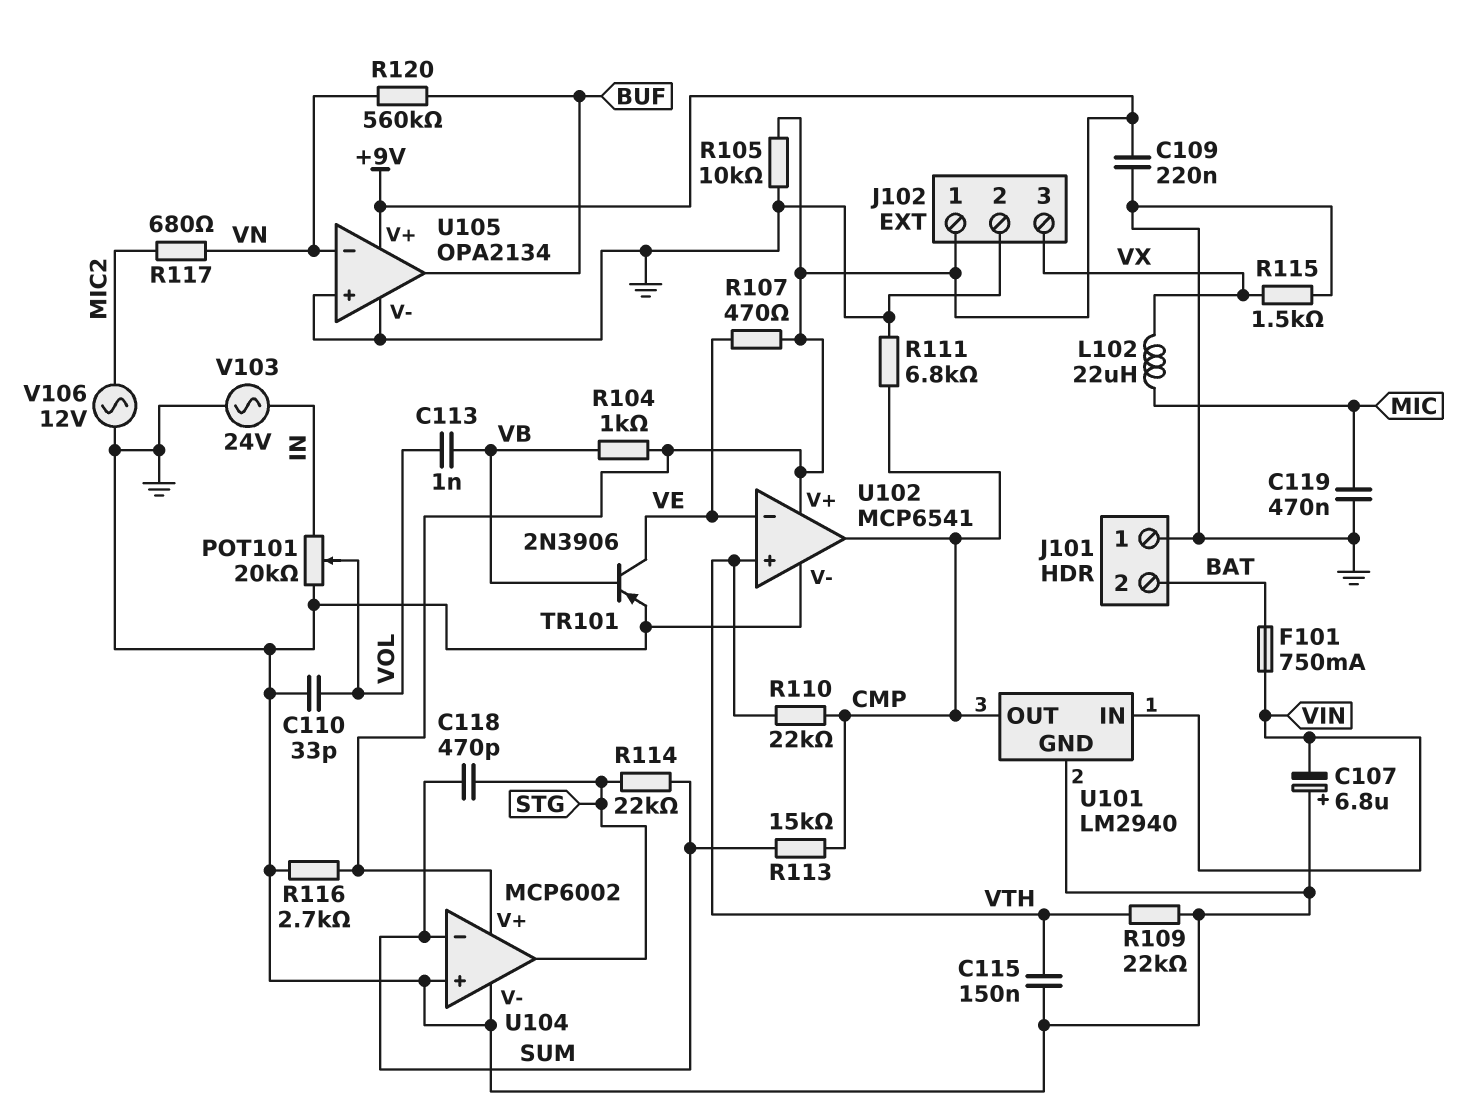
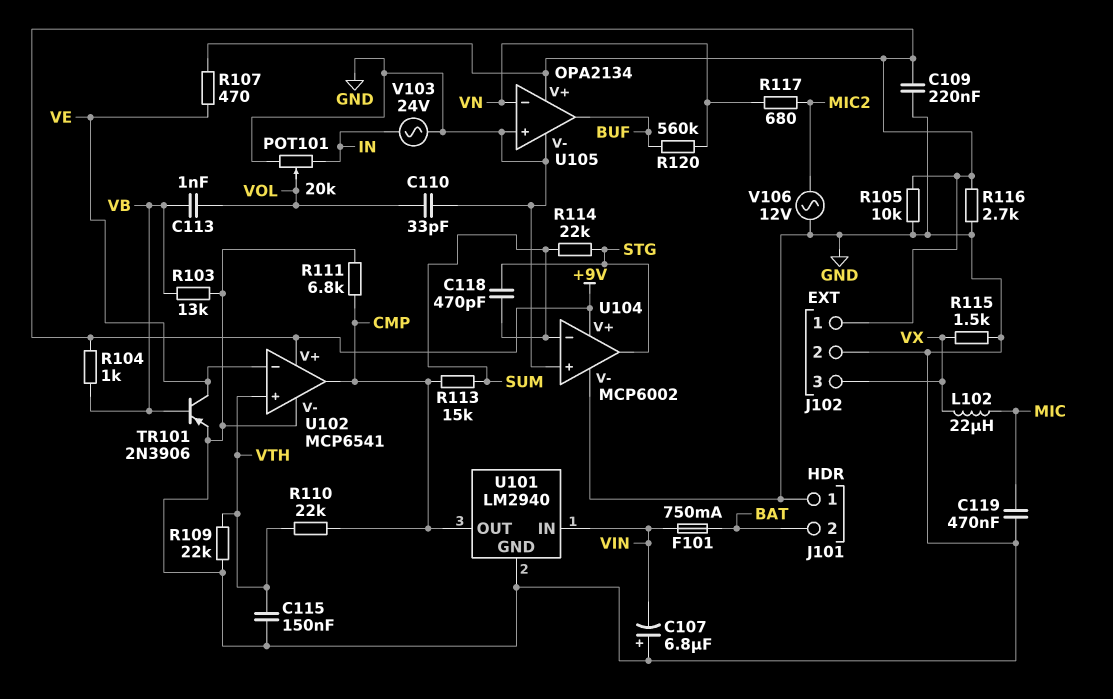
R103: none -> 13k (GND, VB)

